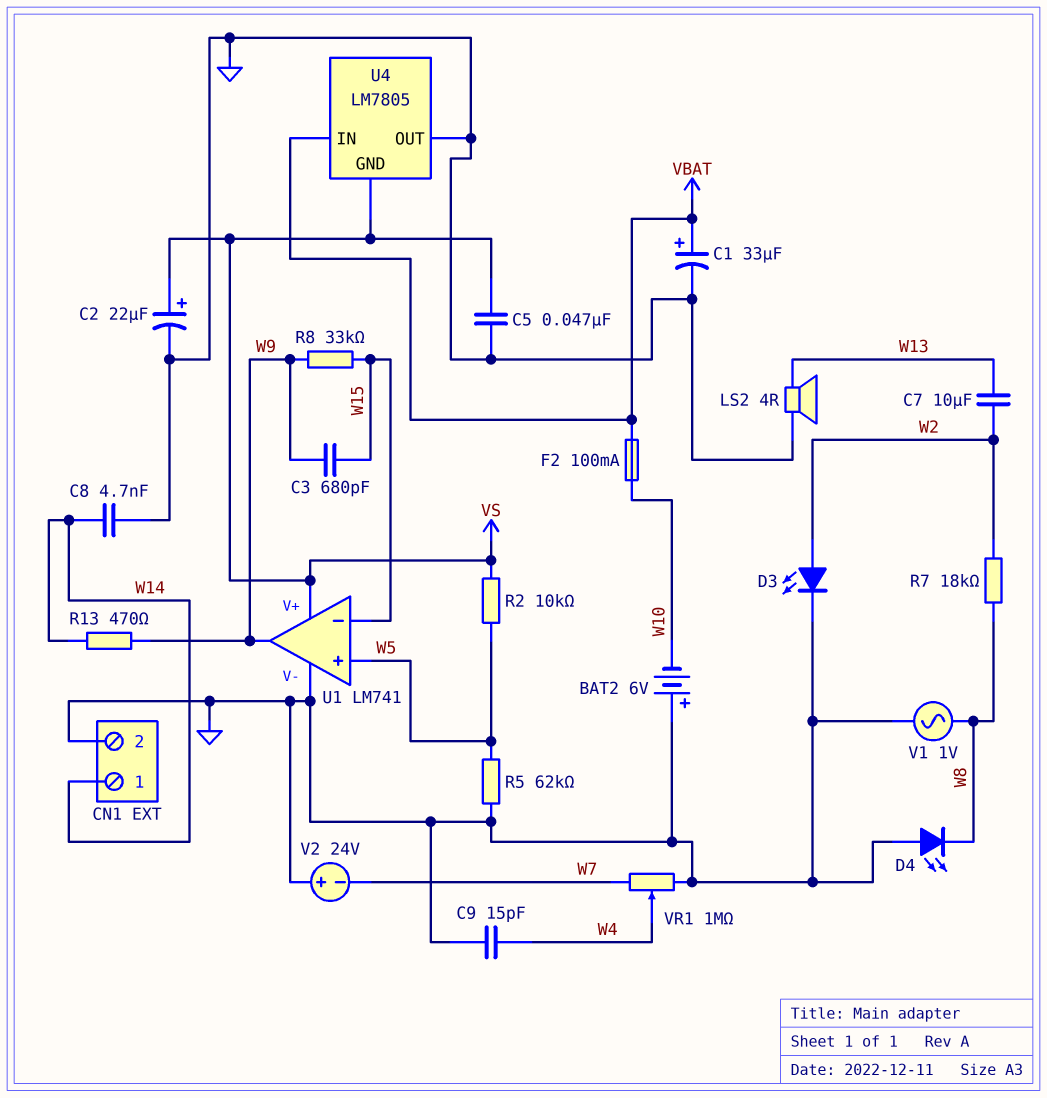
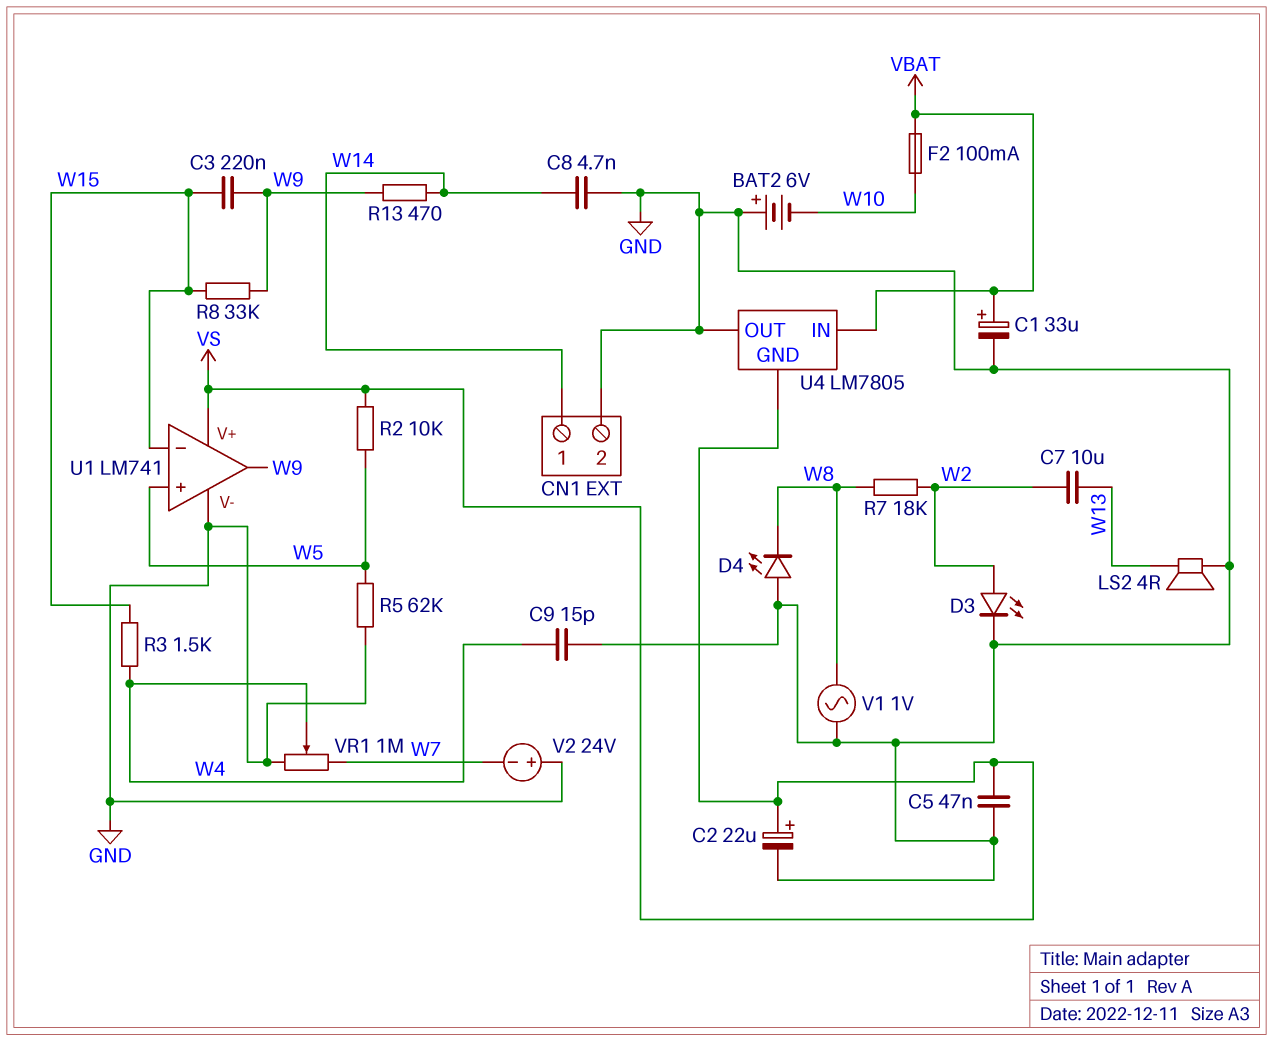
C3: 680pF (W9, W15) -> 220nF (W9, W15)
R3: none -> 1.5k (W4, W15)

